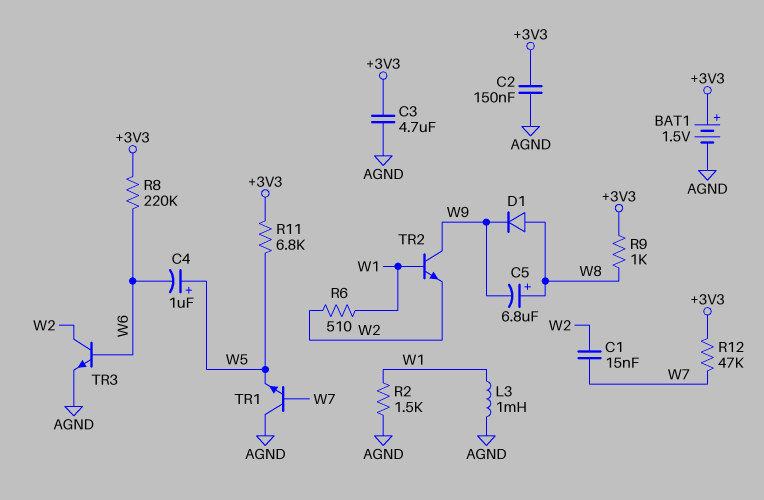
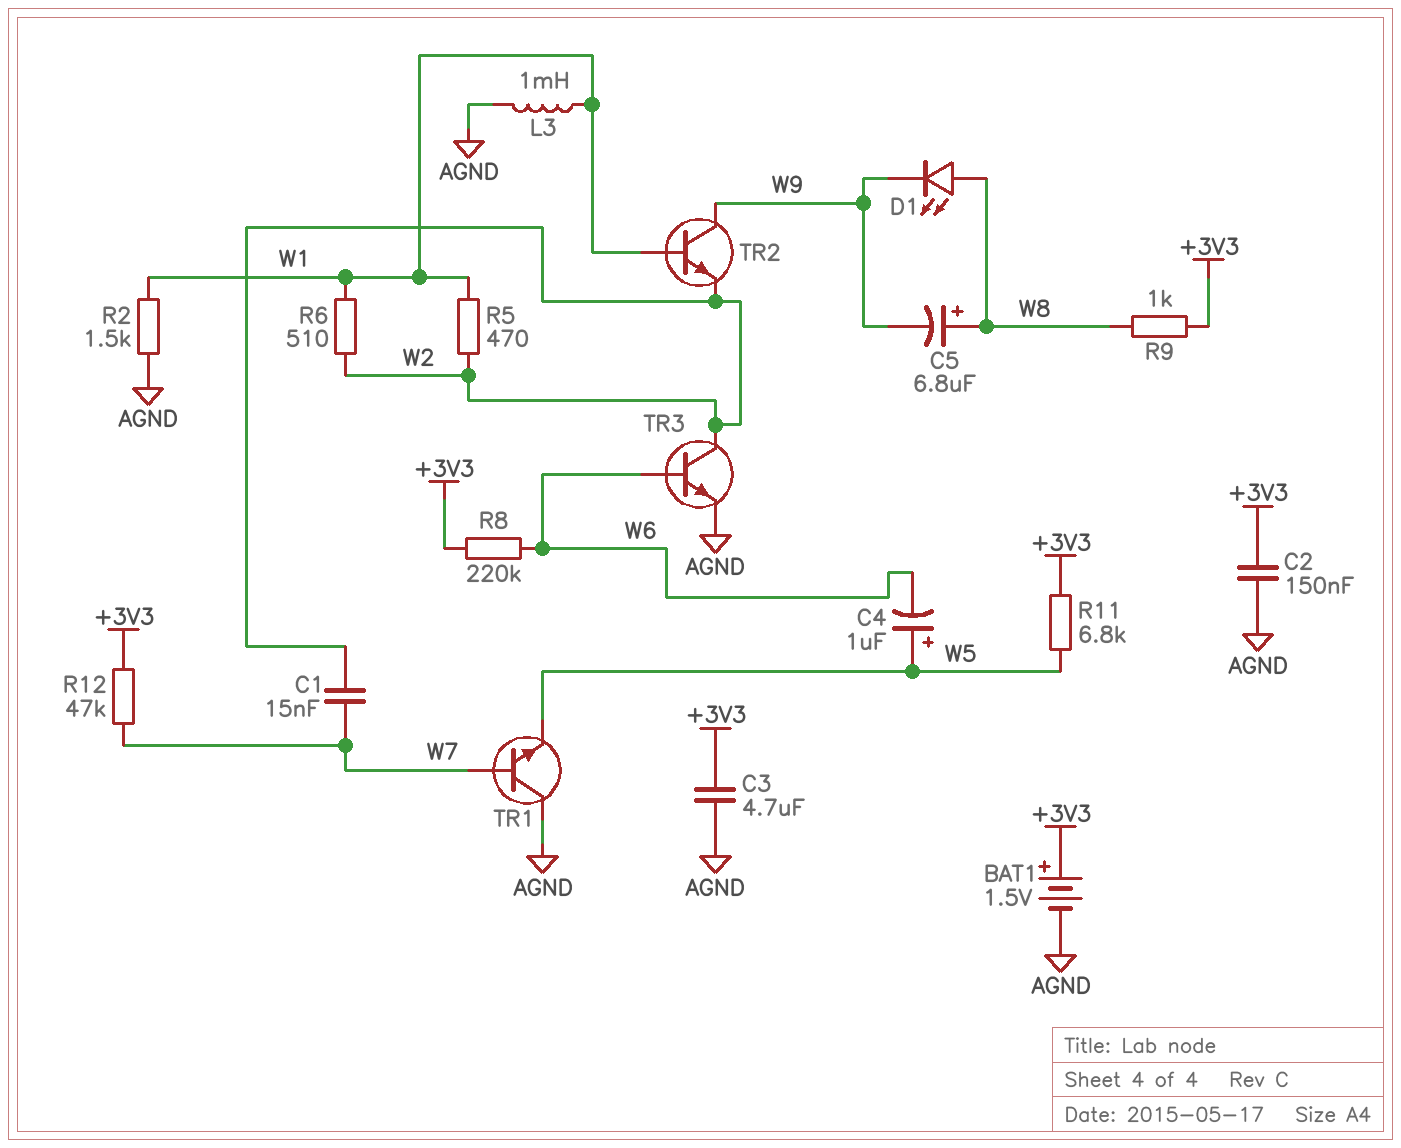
D1: diode (A W8, K W9) -> LED (A W8, K W9)
R5: none -> 470 (W1, W2)

